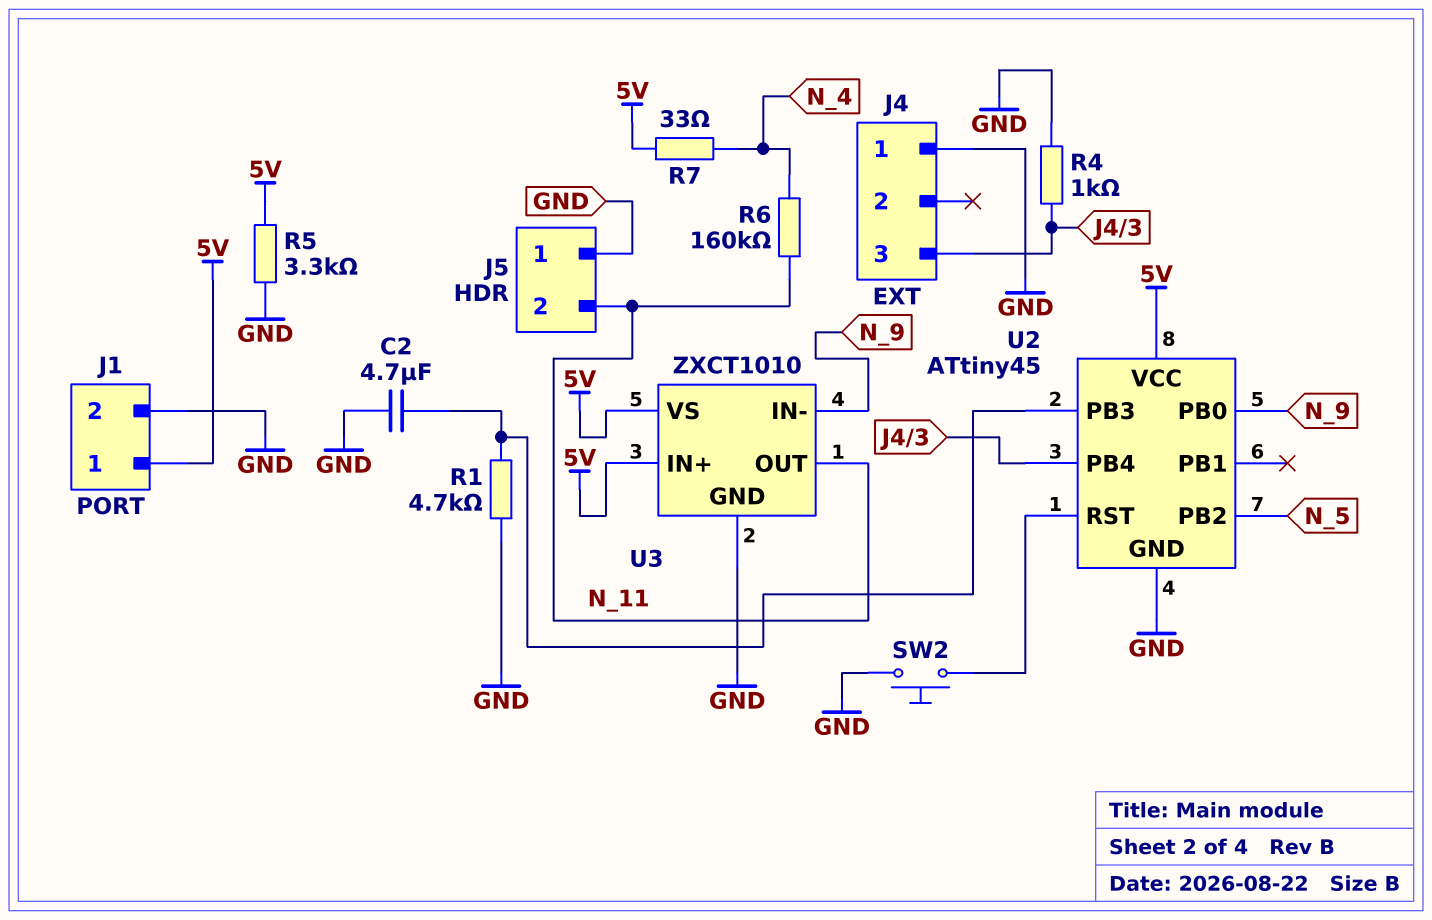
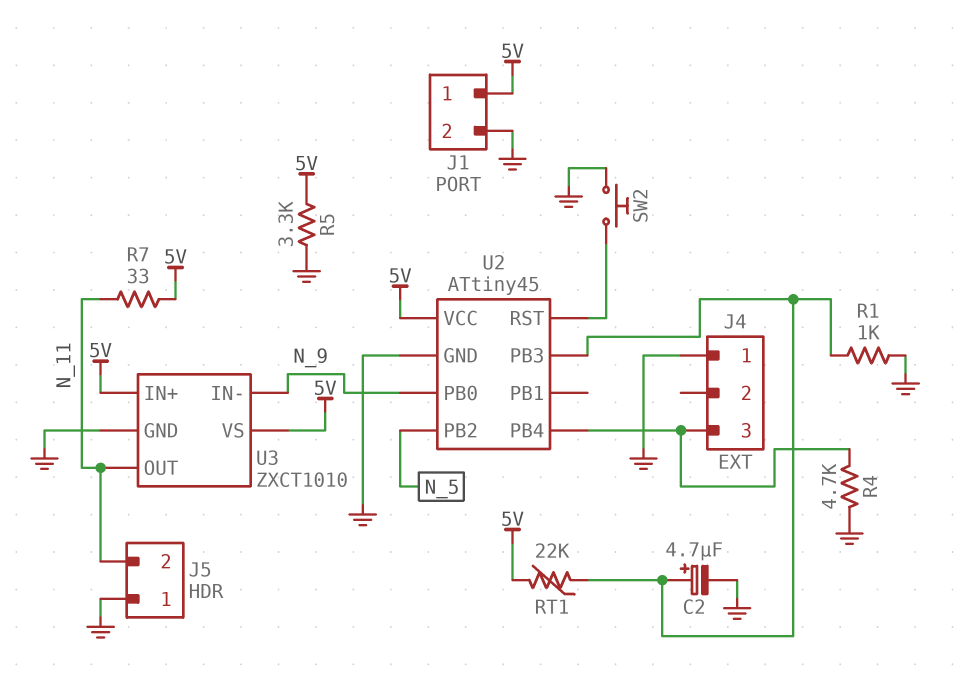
C2: 4.7uF (GND, U2/PB3) -> 4.7uF (plus U2/PB3, minus GND)
R1: 4.7k (GND, U2/PB3) -> 1k (GND, U2/PB3)
R4: 1k (GND, J4/3) -> 4.7k (GND, J4/3)
R6: 160k (N_4, N_11) -> none
R7: 33 (5V, N_4) -> 33 (5V, N_11)
RT1: none -> 22k (5V, U2/PB3)

